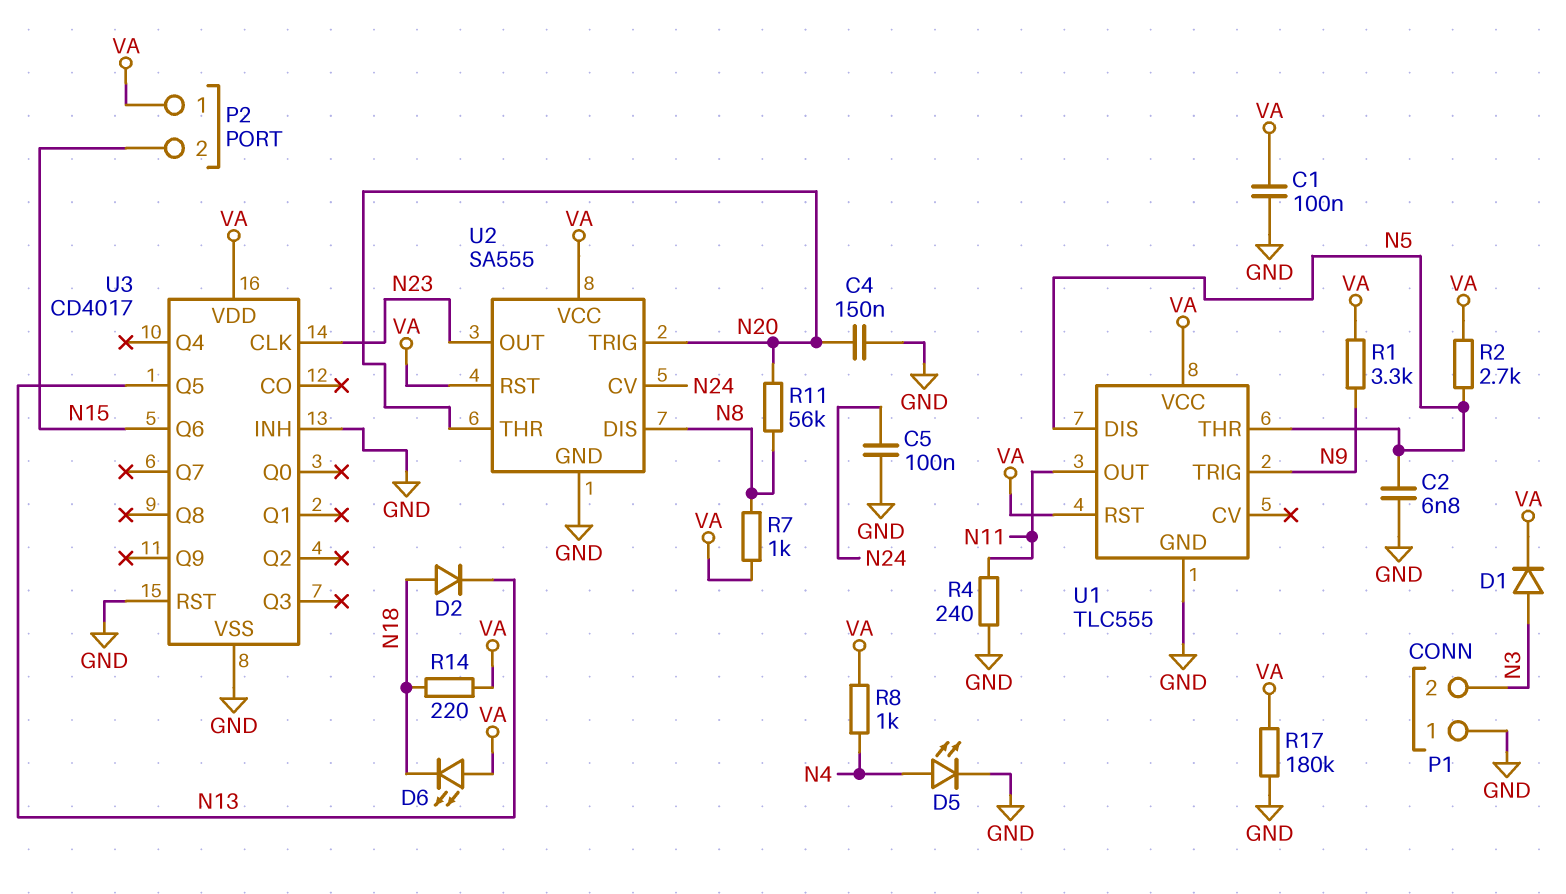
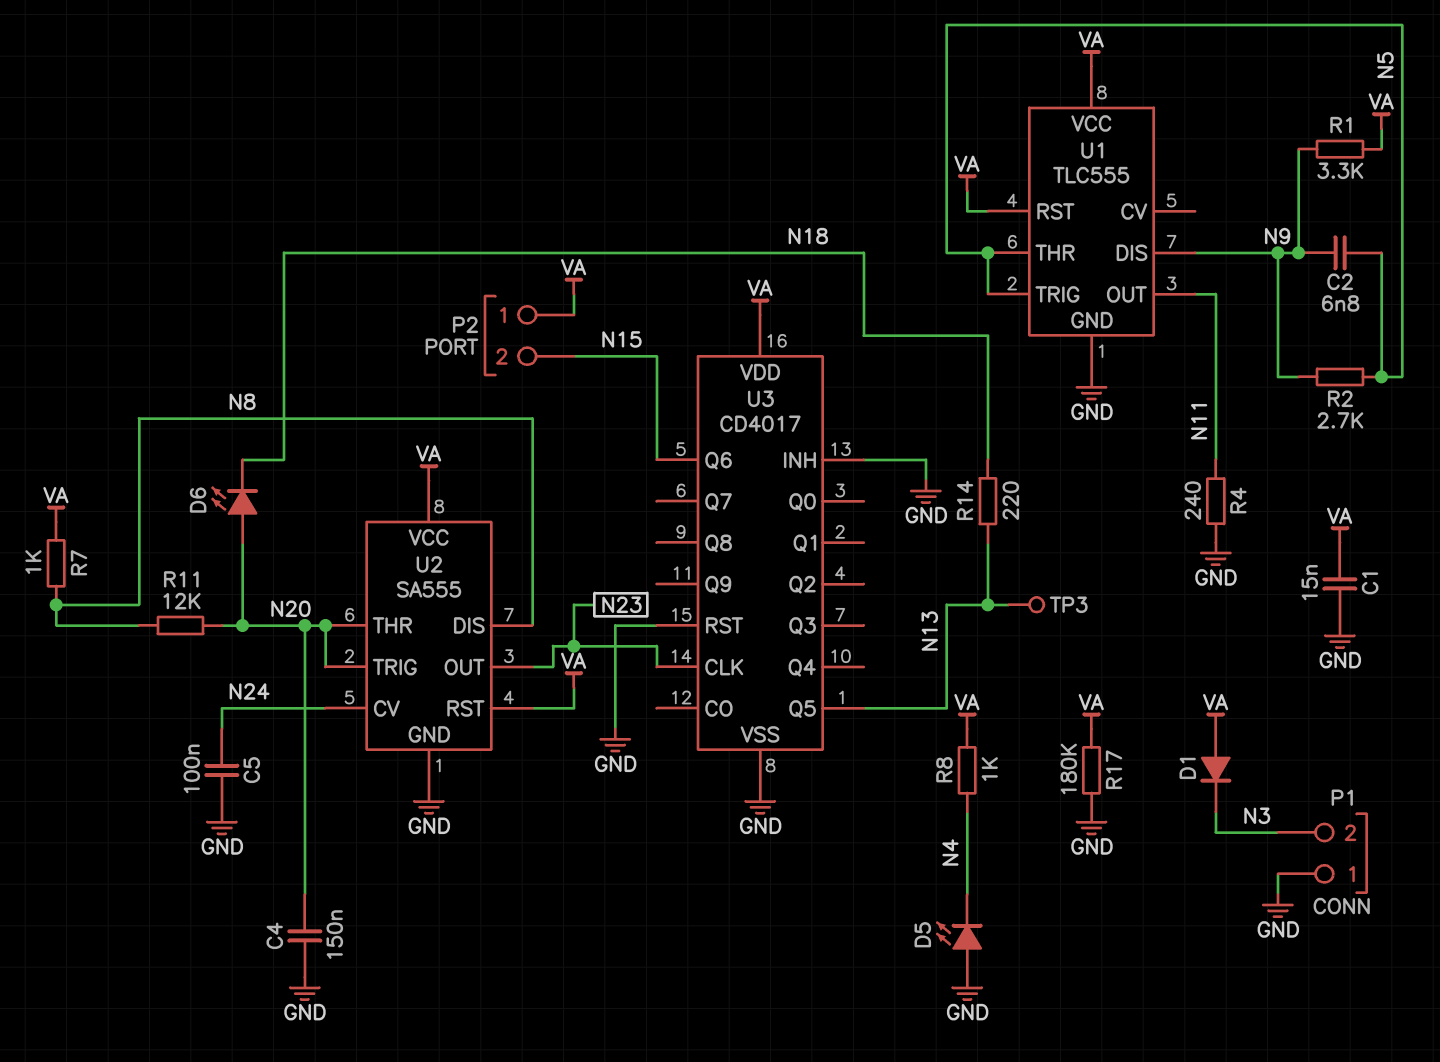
C1: 100nF (GND, VA) -> 15nF (GND, VA)
C2: 6.8nF (GND, N5) -> 6.8nF (N5, N9)
D1: diode (A N3, K VA) -> diode (A VA, K N3)
D2: diode (A N18, K N13) -> none
D5: LED (A N4, K GND) -> LED (A GND, K N4)
D6: LED (A VA, K N18) -> LED (A N20, K N18)
R2: 2.7k (N5, VA) -> 2.7k (N5, N9)
R11: 56k (N8, N20) -> 12k (N8, N20)
R14: 220 (N18, VA) -> 220 (N13, N18)
TP3: none -> test point (N13)
U1 pin DIS: N5 -> N9
U1 pin TRIG: N9 -> N5

